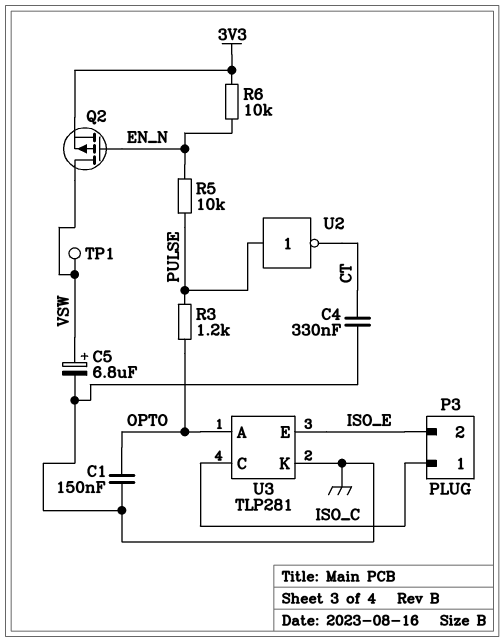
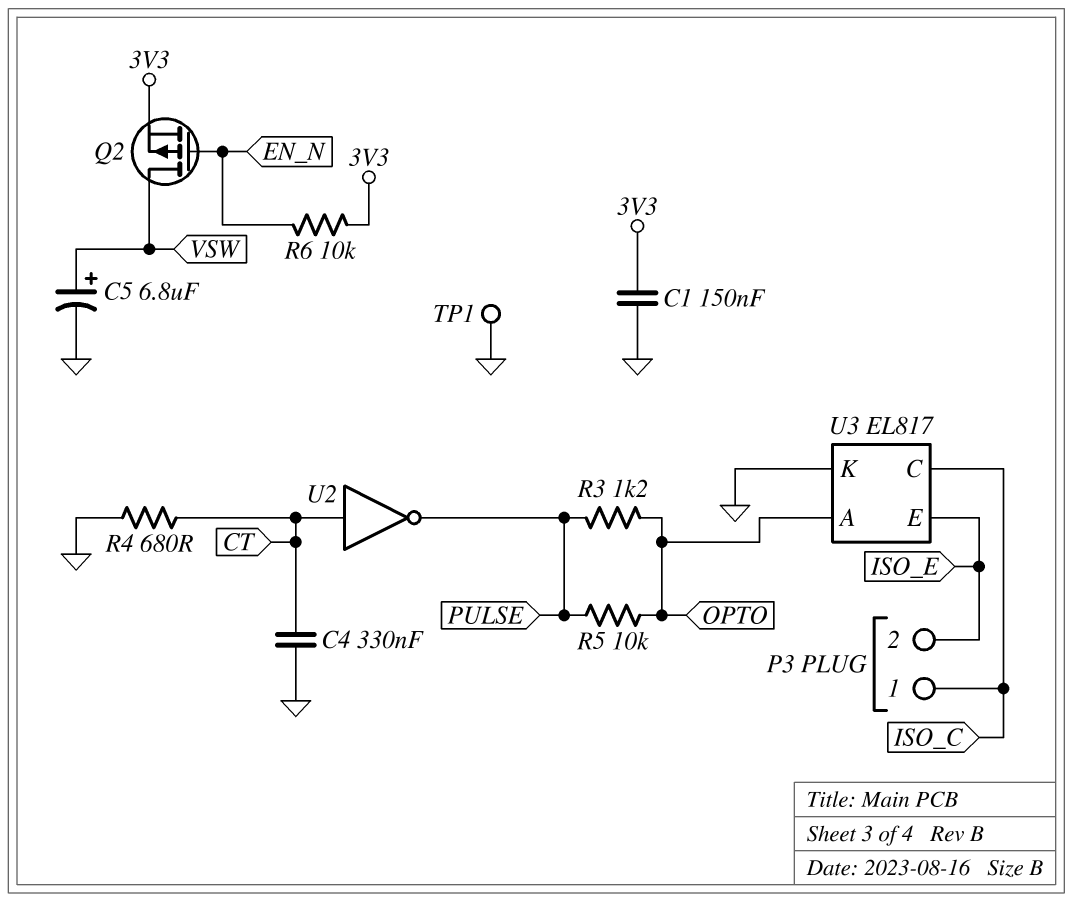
C1: 150nF (GND, OPTO) -> 150nF (3V3, GND)
R4: none -> 680 (CT, GND)
R5: 10k (EN_N, PULSE) -> 10k (OPTO, PULSE)
TP1: test point (VSW) -> test point (GND)
U2: NOT (in PULSE, out CT) -> NOT (in CT, out PULSE)
U3: TLP281 -> EL817

